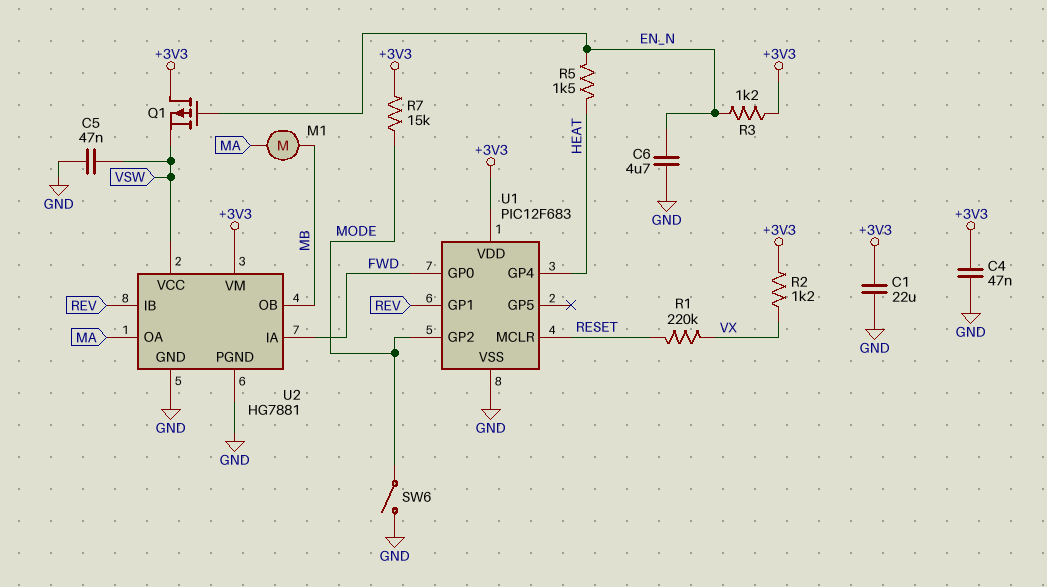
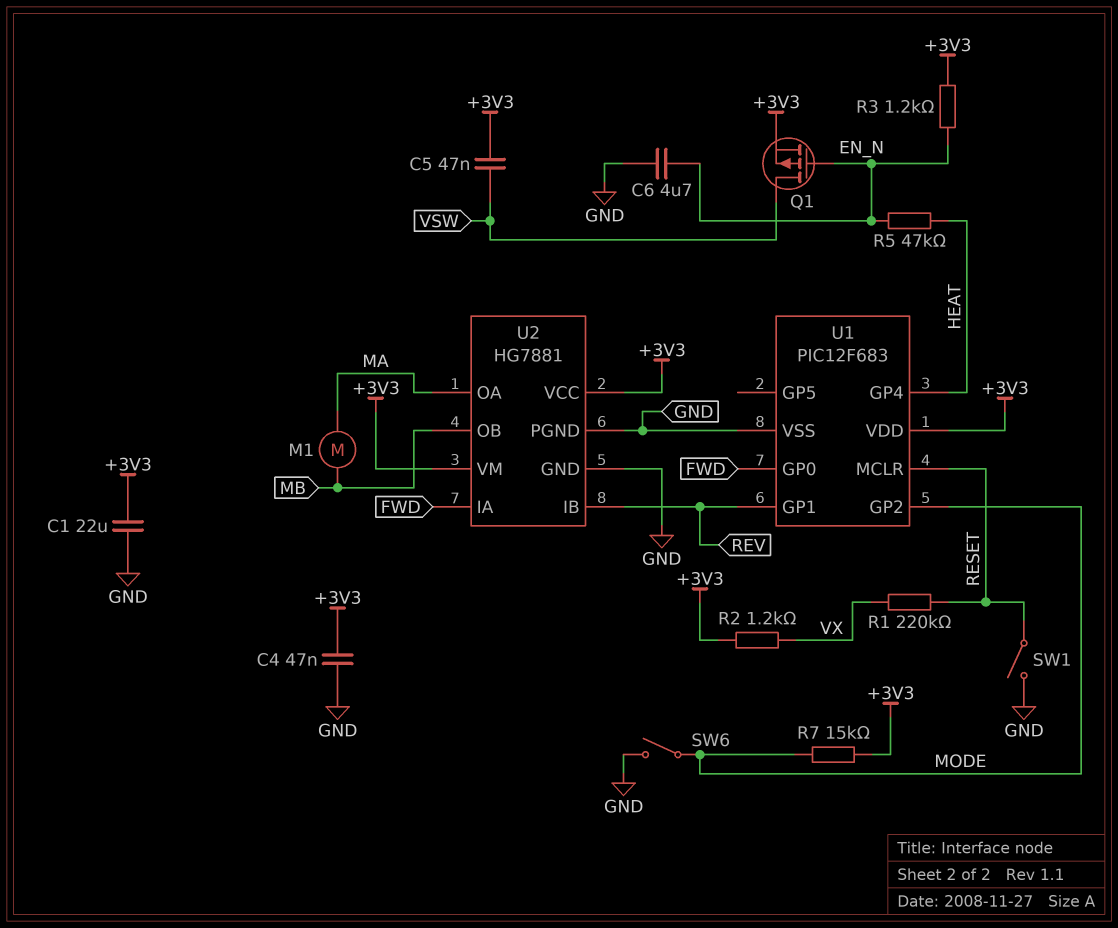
C5: 47nF (GND, VSW) -> 47nF (+3V3, VSW)
Q1: PMOS (G EN_N, D +3V3, S VSW) -> PMOS (G EN_N, D VSW, S +3V3)
R5: 1.5k (EN_N, HEAT) -> 47k (EN_N, HEAT)
SW1: none -> switch (GND, RESET)
U2 pin VCC: VSW -> +3V3

